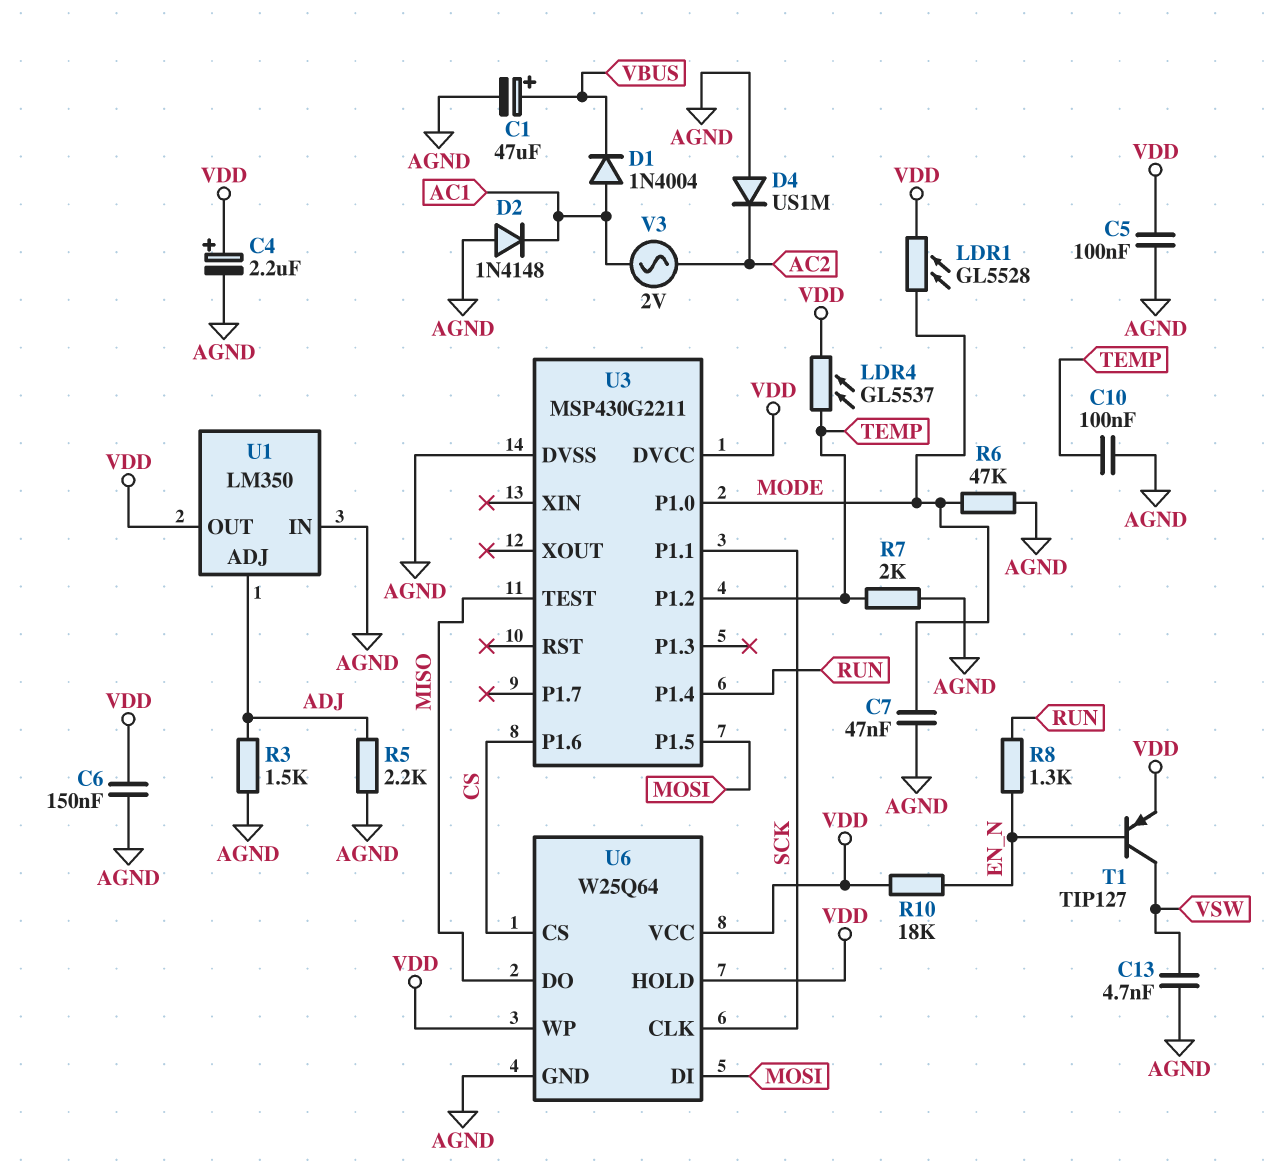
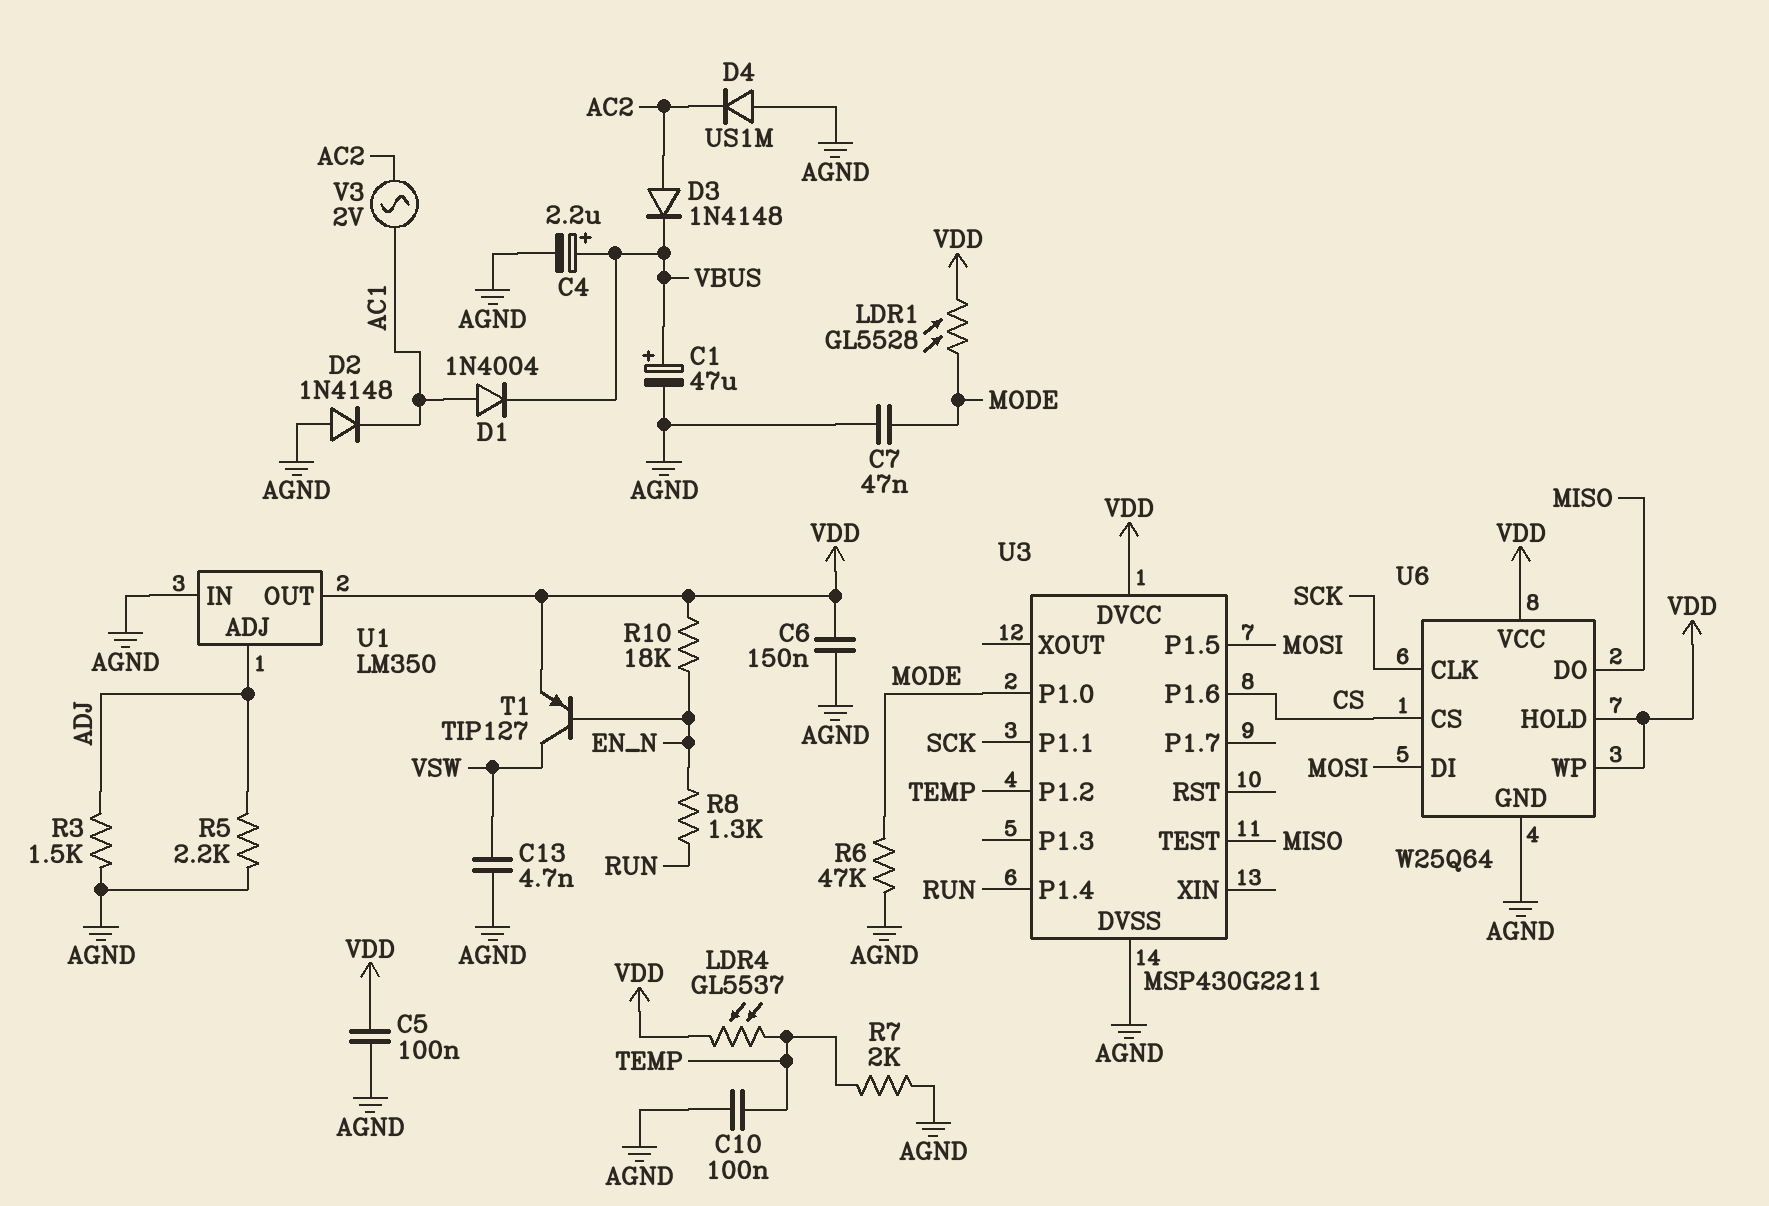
C4: 2.2uF (plus VDD, minus AGND) -> 2.2uF (plus VBUS, minus AGND)
D3: none -> diode 1N4148 (A AC2, K VBUS)

